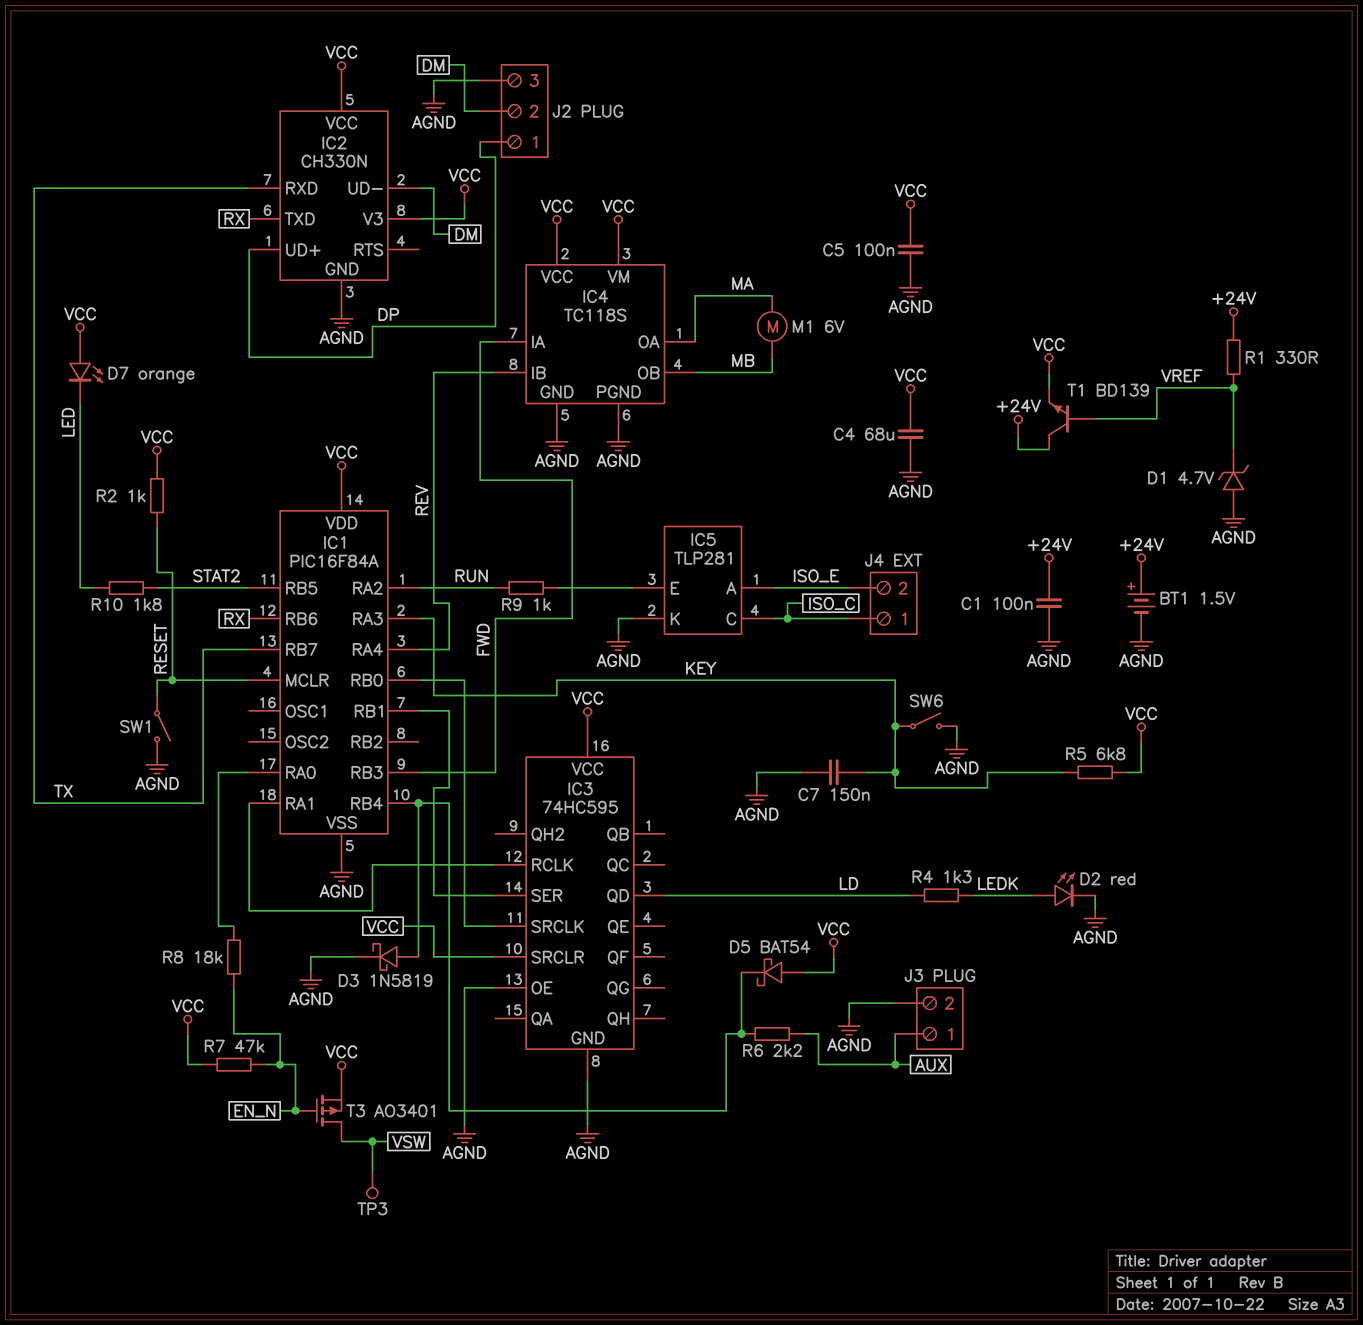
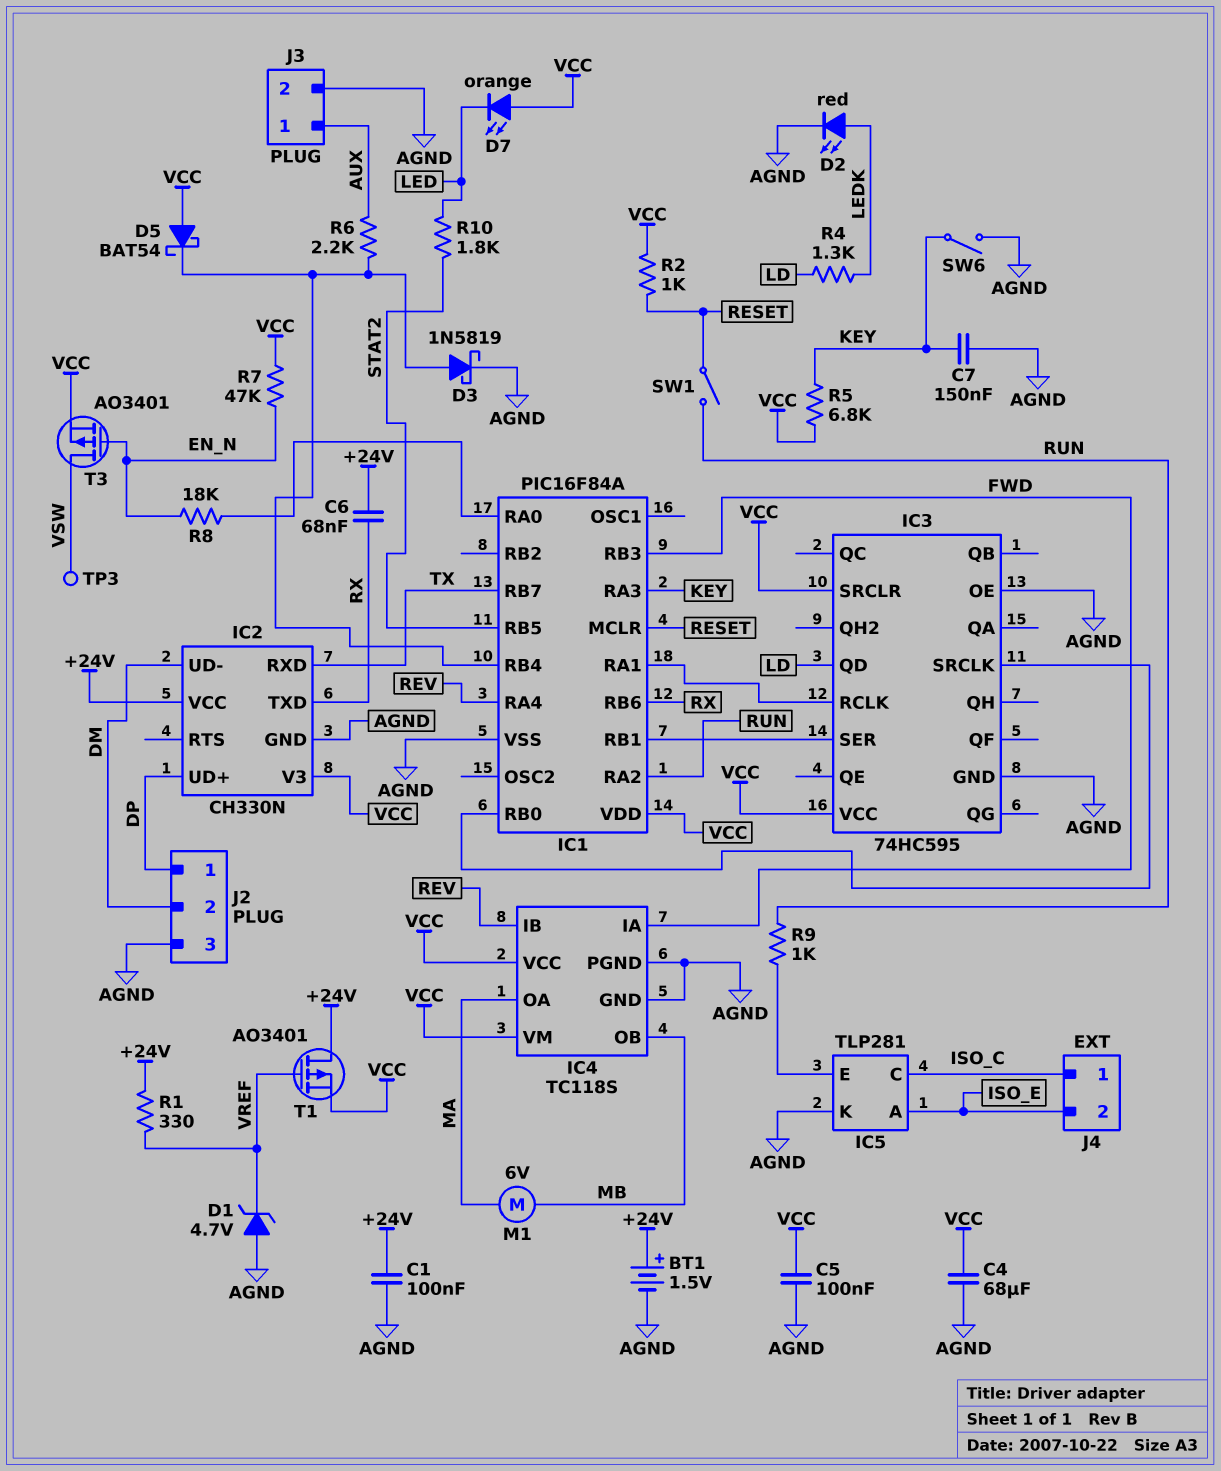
C6: none -> 68nF (+24V, RX)
IC2 pin VCC: VCC -> +24V
SW1: switch (AGND, RESET) -> switch (RESET, RUN)
T1: NPN BD139 (B VREF, C +24V, E VCC) -> PMOS AO3401 (G VREF, D +24V, S VCC)

